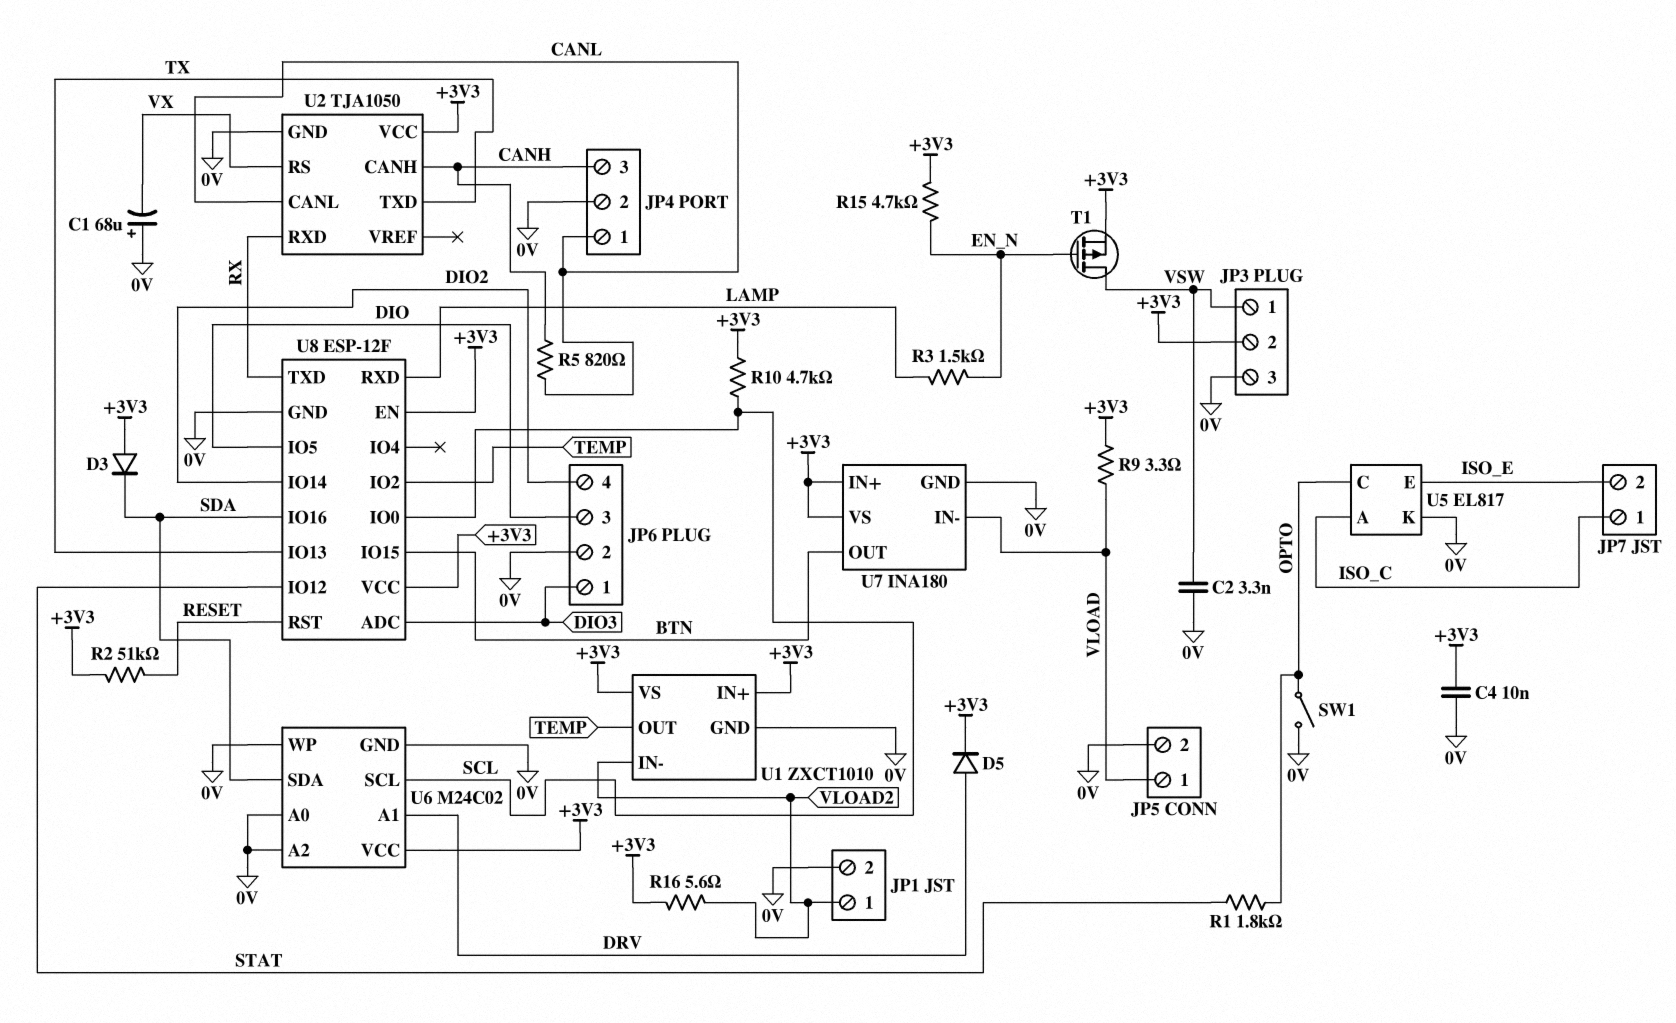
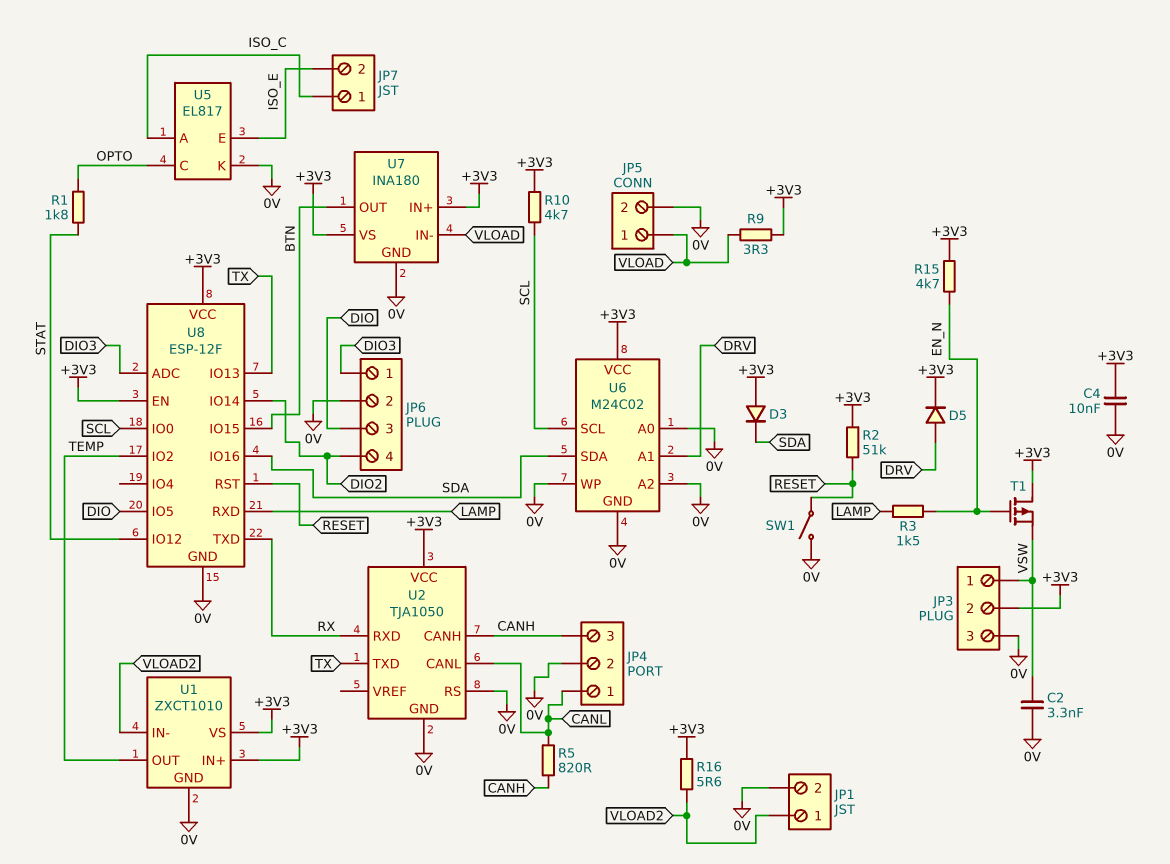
C1: 68uF (plus 0V, minus VX) -> none
SW1: switch (0V, OPTO) -> switch (0V, RESET)
T1: PMOS (G EN_N, D VSW, S +3V3) -> PMOS (G EN_N, D +3V3, S VSW)
U2 pin RS: VX -> 0V

